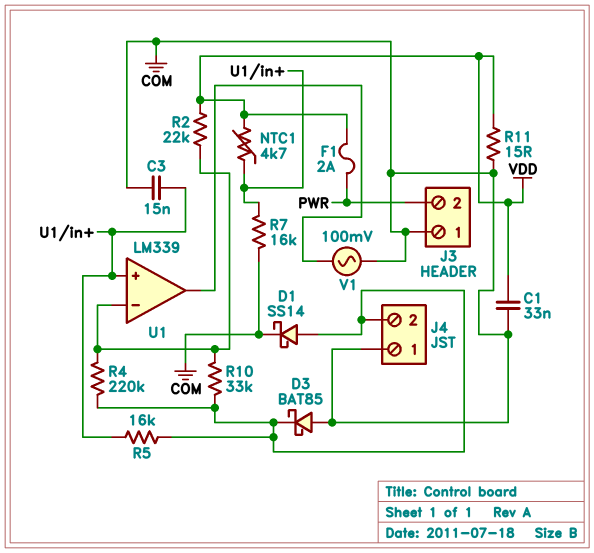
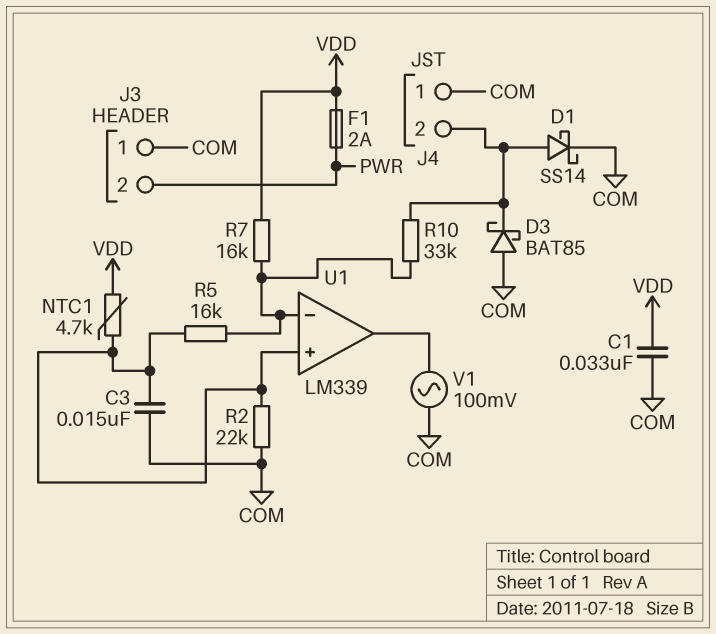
R2: 22k (U1/in-, VDD) -> 22k (COM, U1/in+)
R4: 220k (J4/2, U1/in-) -> none
R5: 16k (J4/2, U1/in+) -> 16k (U1/in+, U1/in-)
R7: 16k (COM, U1/in+) -> 16k (U1/in-, VDD)
R11: 15 (COM, VDD) -> none

